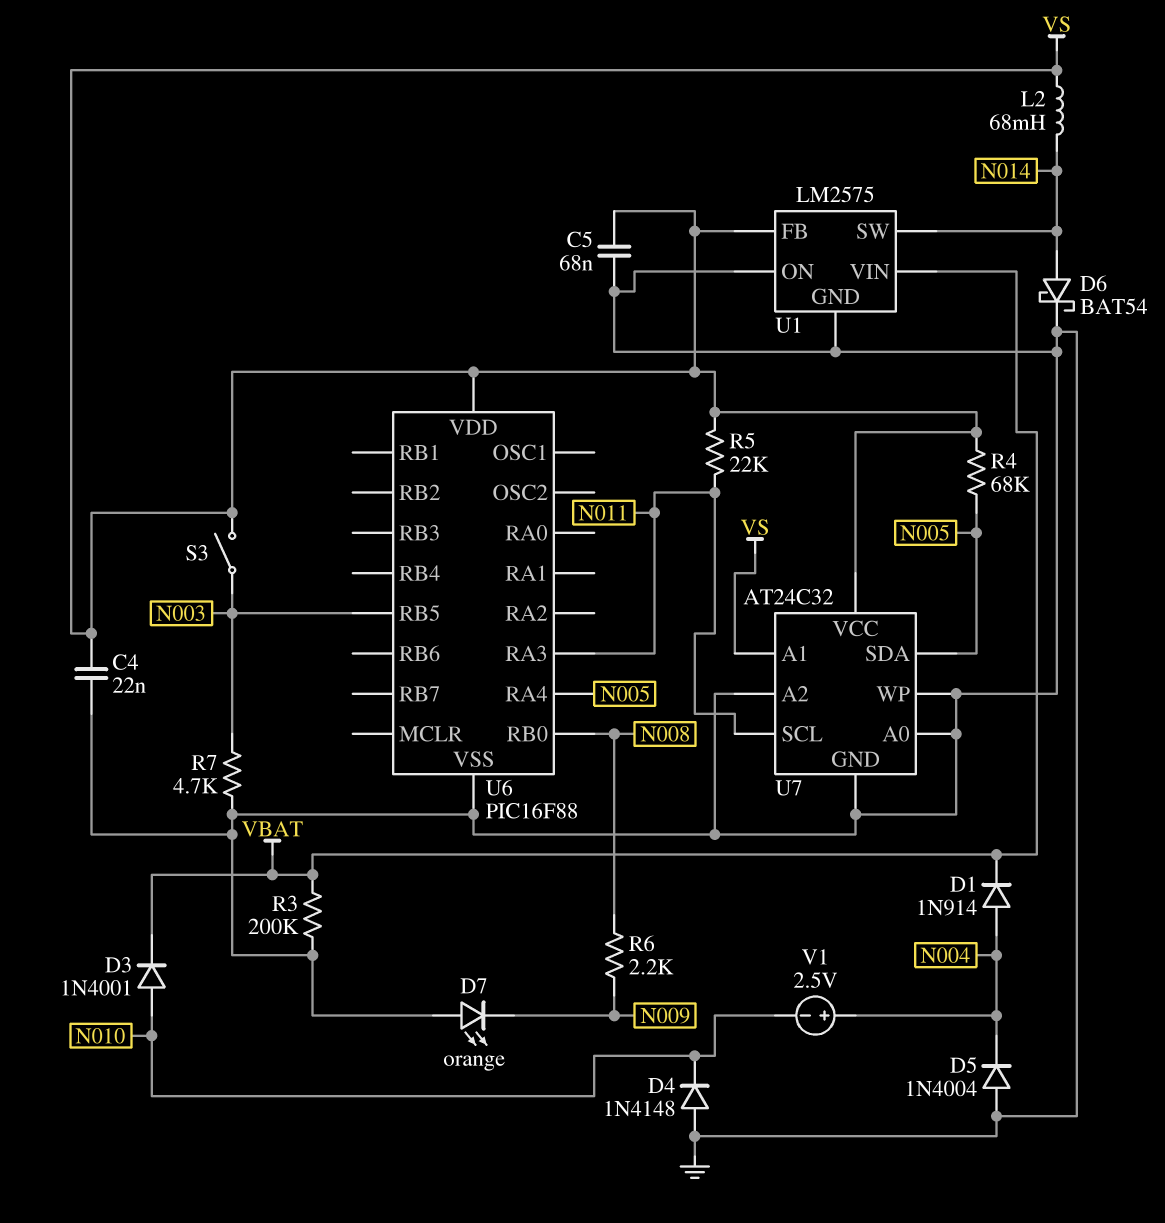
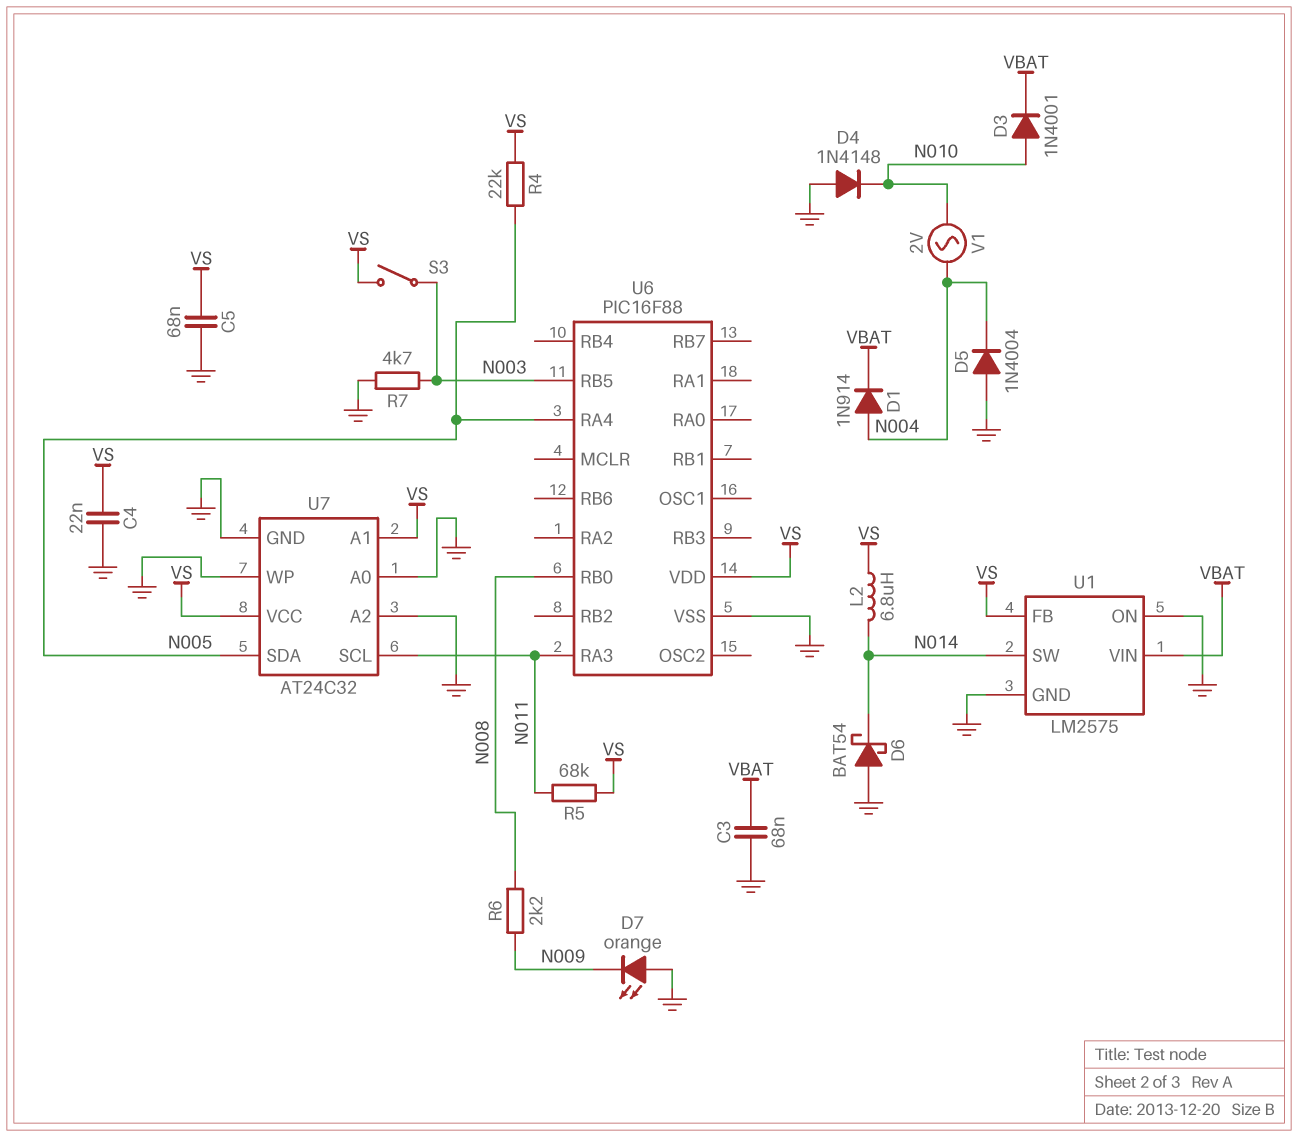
C3: none -> 68nF (GND, VBAT)
D6: schottky BAT54 (A N014, K GND) -> schottky BAT54 (A GND, K N014)
L2: 68mH (N014, VS) -> 6.8uH (N014, VS)
R3: 200k (GND, VBAT) -> none
R4: 68k (N005, VS) -> 22k (N005, VS)
R5: 22k (N011, VS) -> 68k (N011, VS)
V1: 2.5V (plus N004, minus N010) -> AC 2V (N004, N010)

